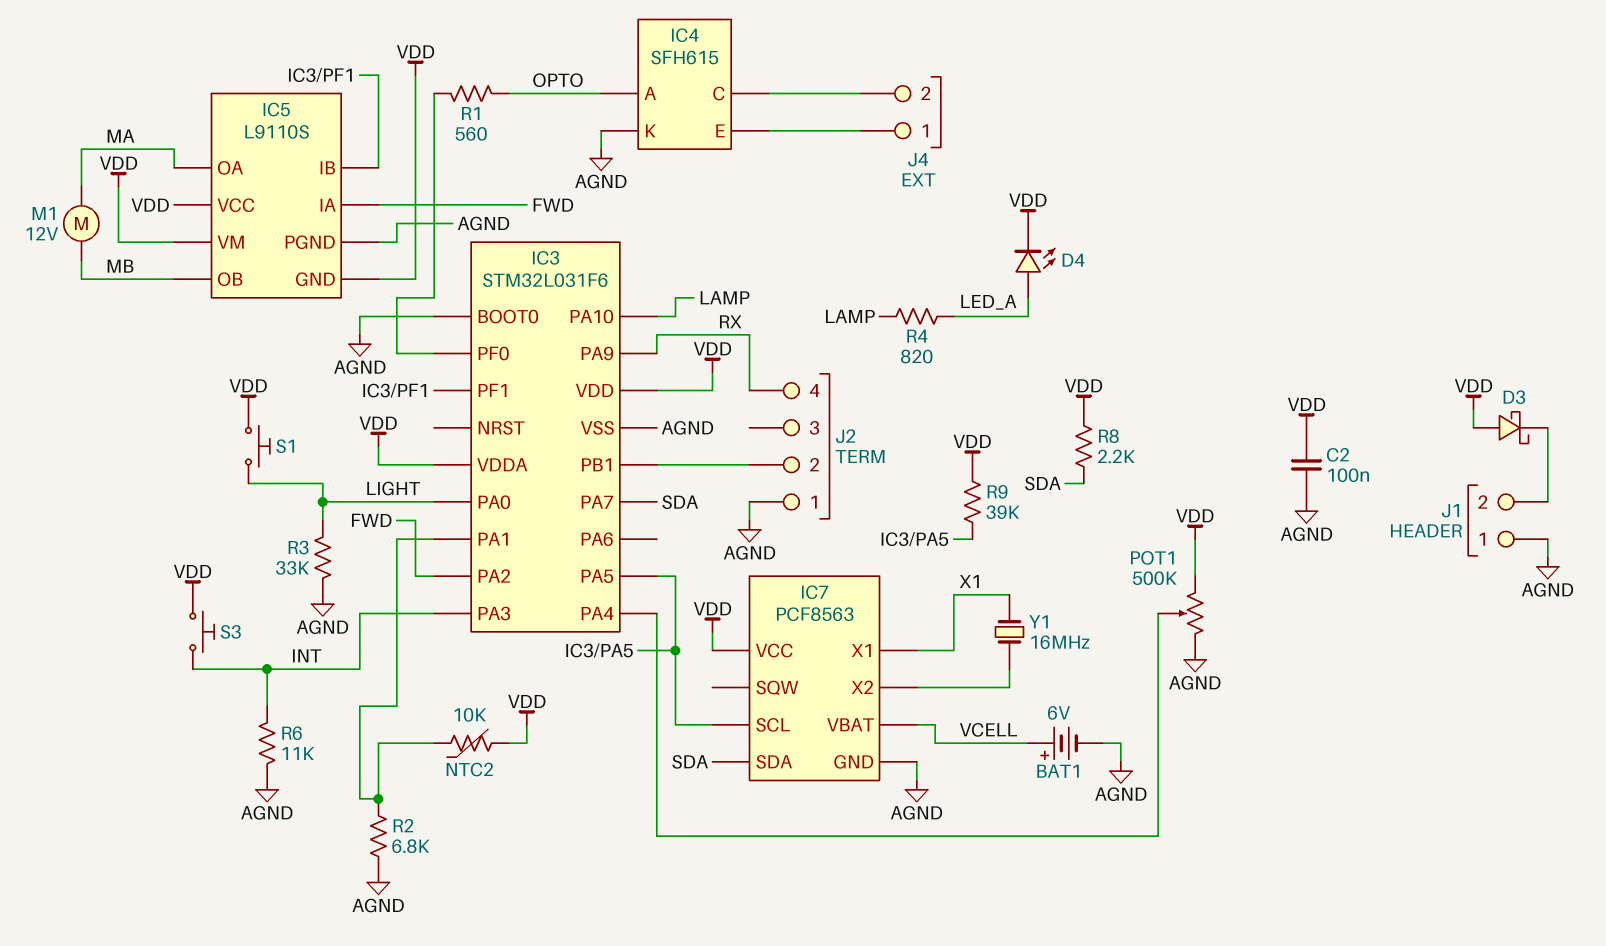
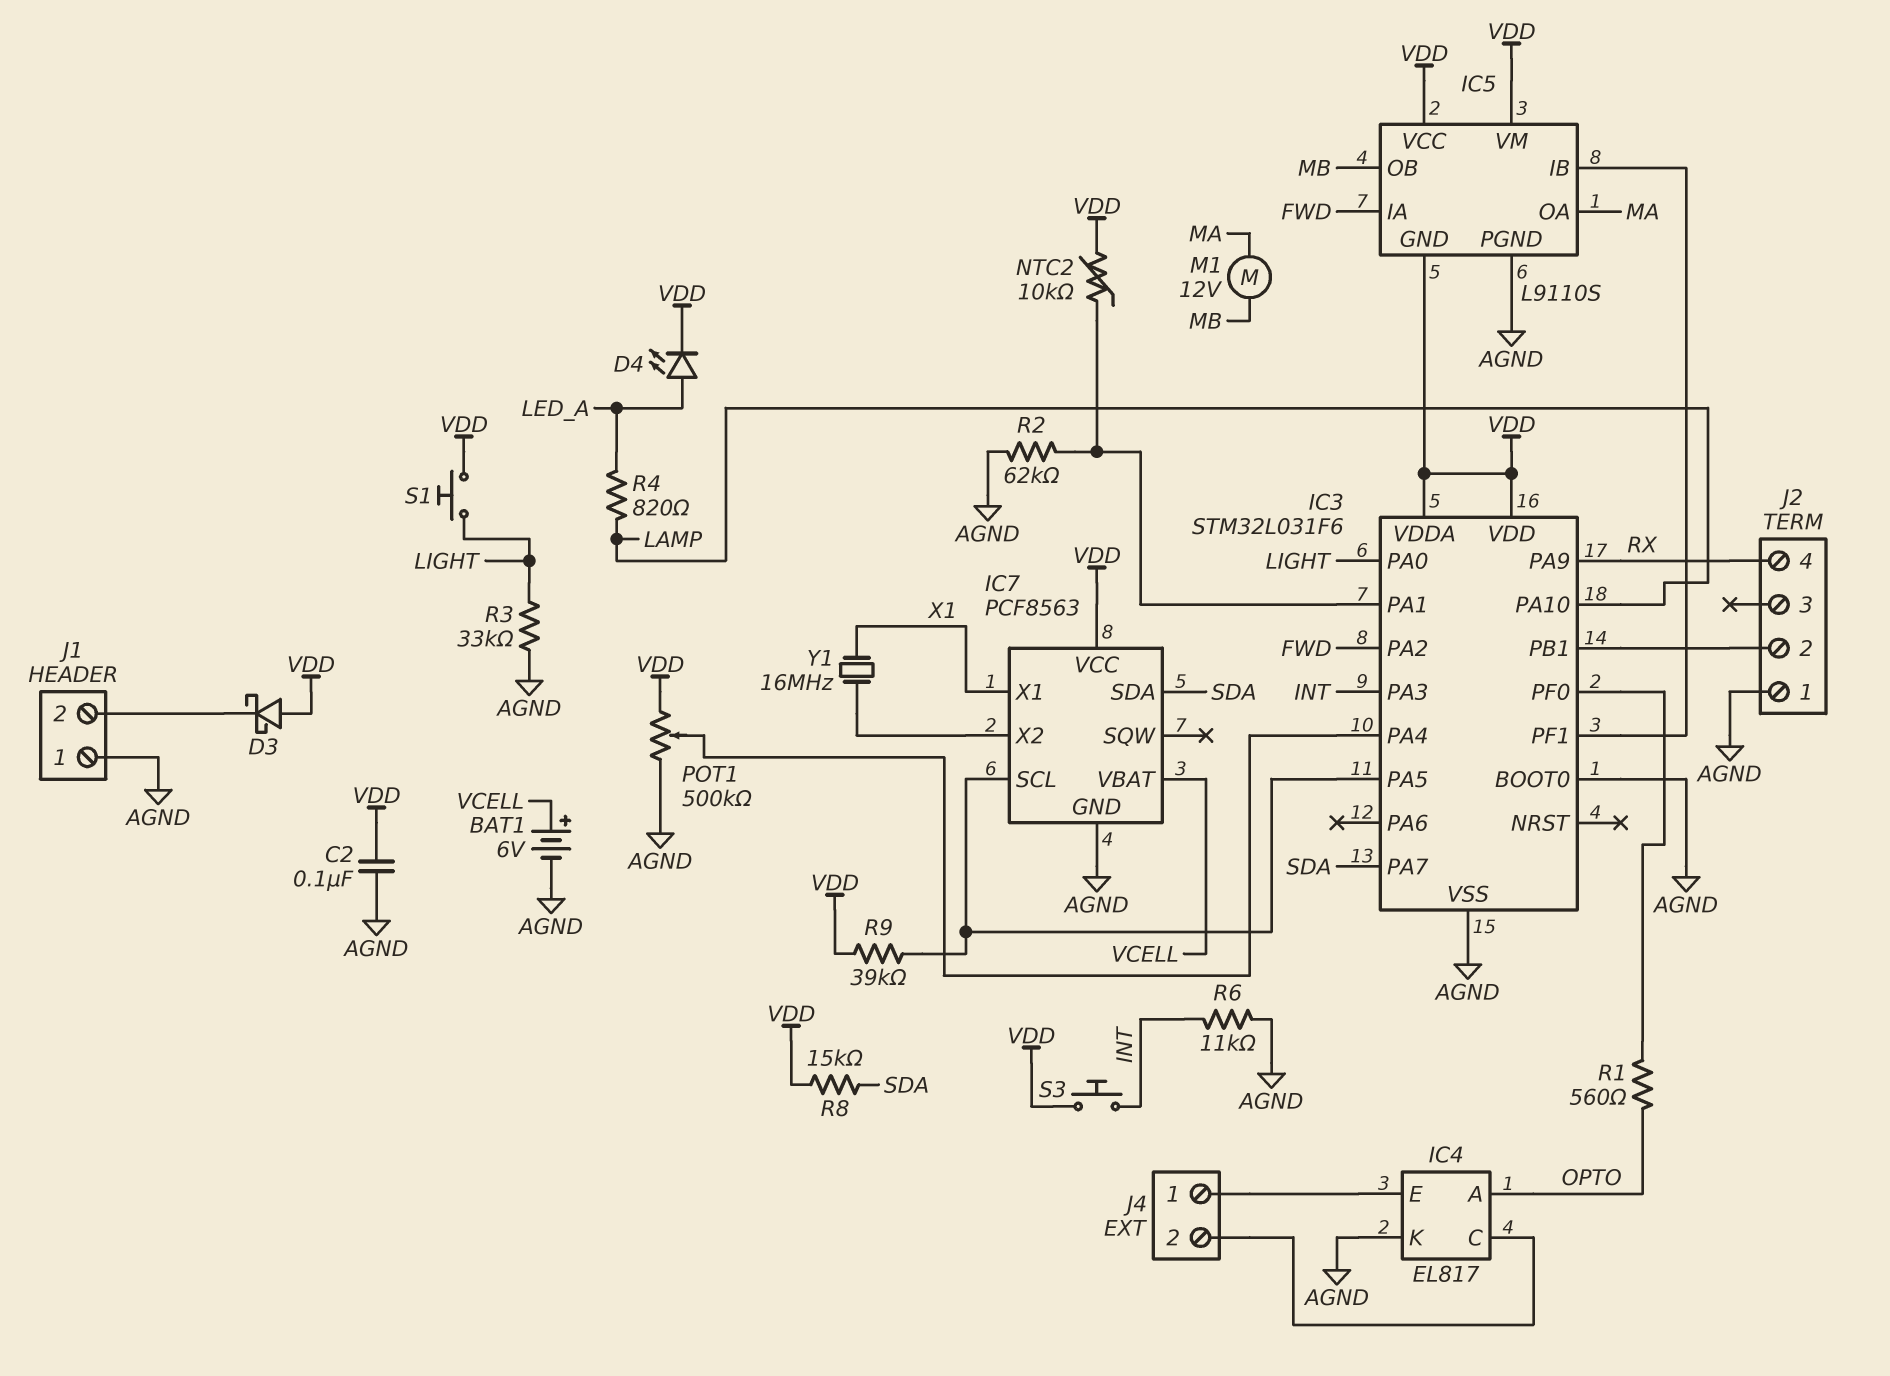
IC4: SFH615 -> EL817
R2: 6.8k (AGND, IC3/PA1) -> 62k (AGND, IC3/PA1)
R8: 2.2k (SDA, VDD) -> 15k (SDA, VDD)

